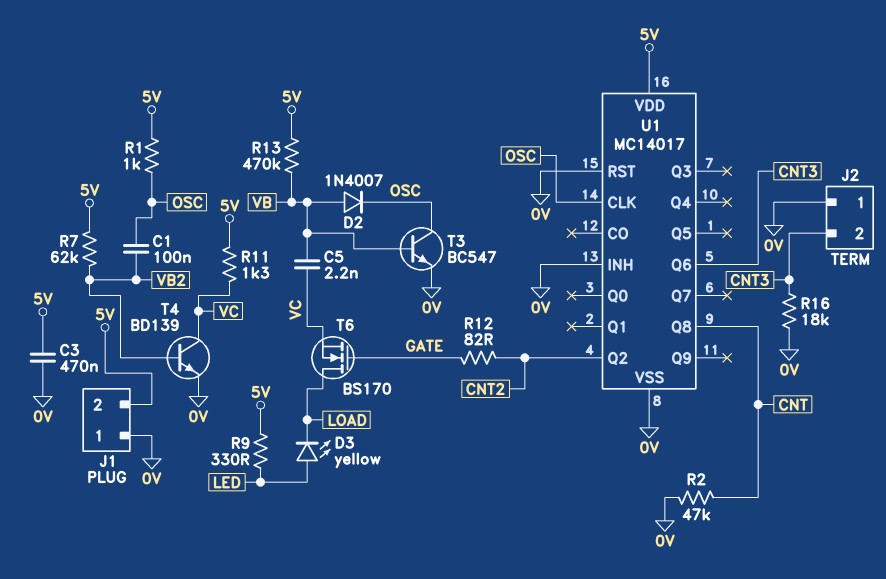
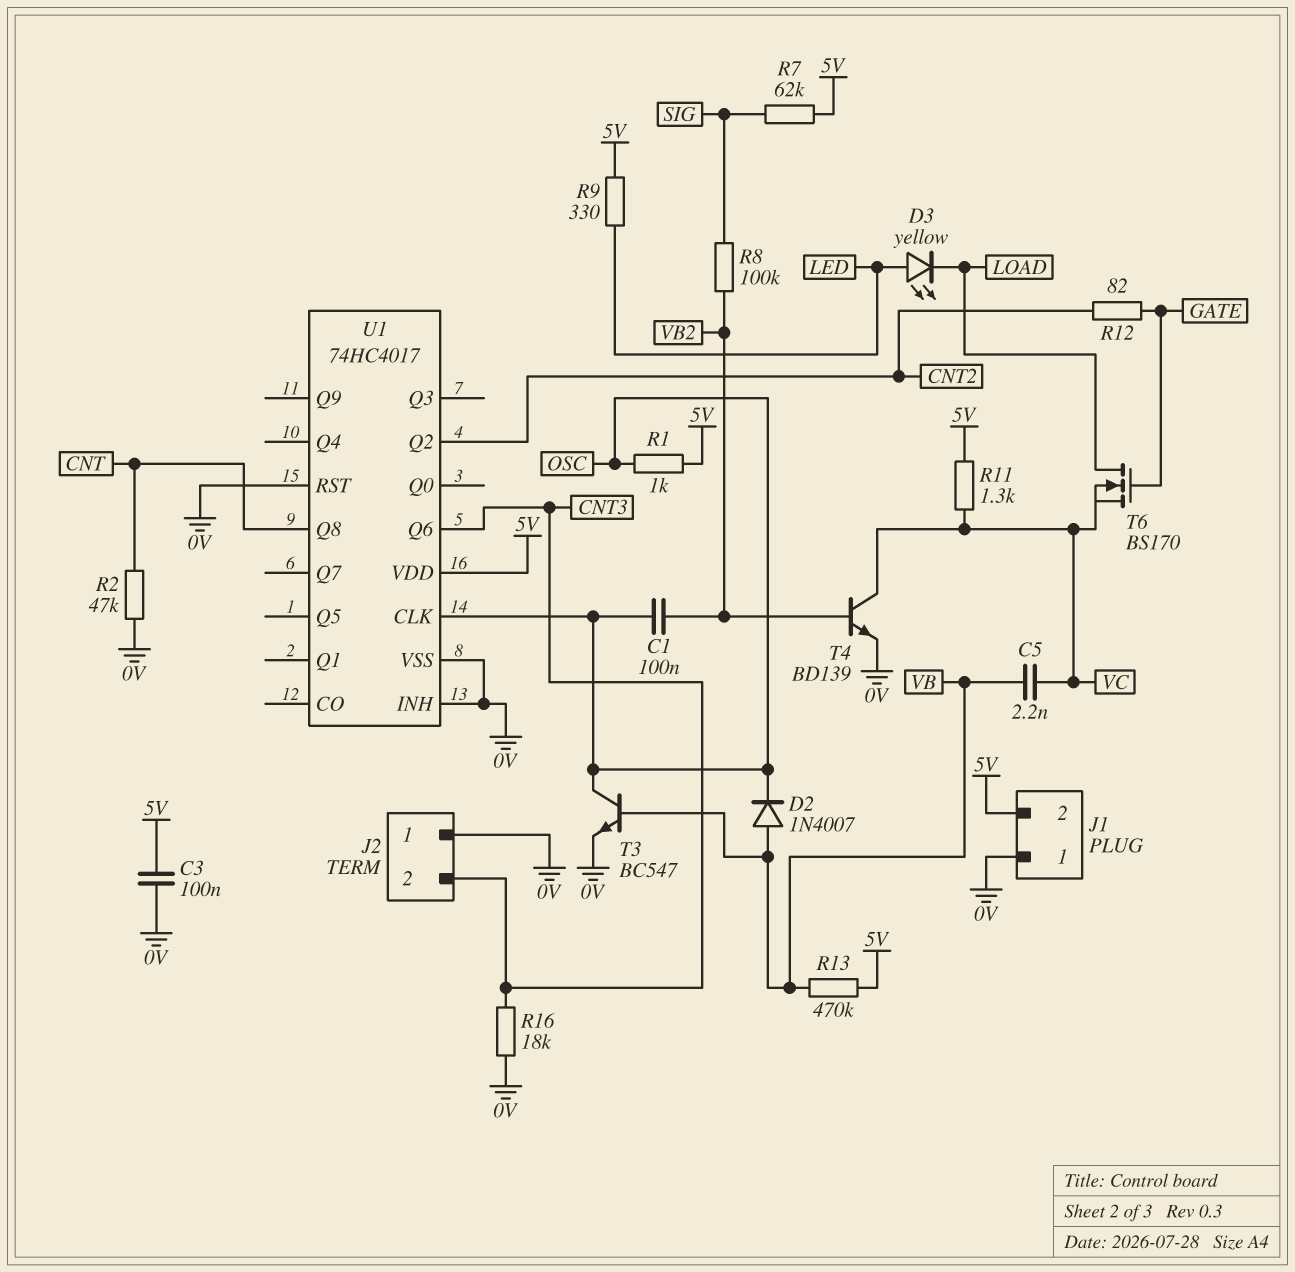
C3: 470nF (0V, 5V) -> 100nF (0V, 5V)
R7: 62k (5V, VB2) -> 62k (5V, SIG)
R8: none -> 100k (SIG, VB2)
U1: MC14017 -> 74HC4017

